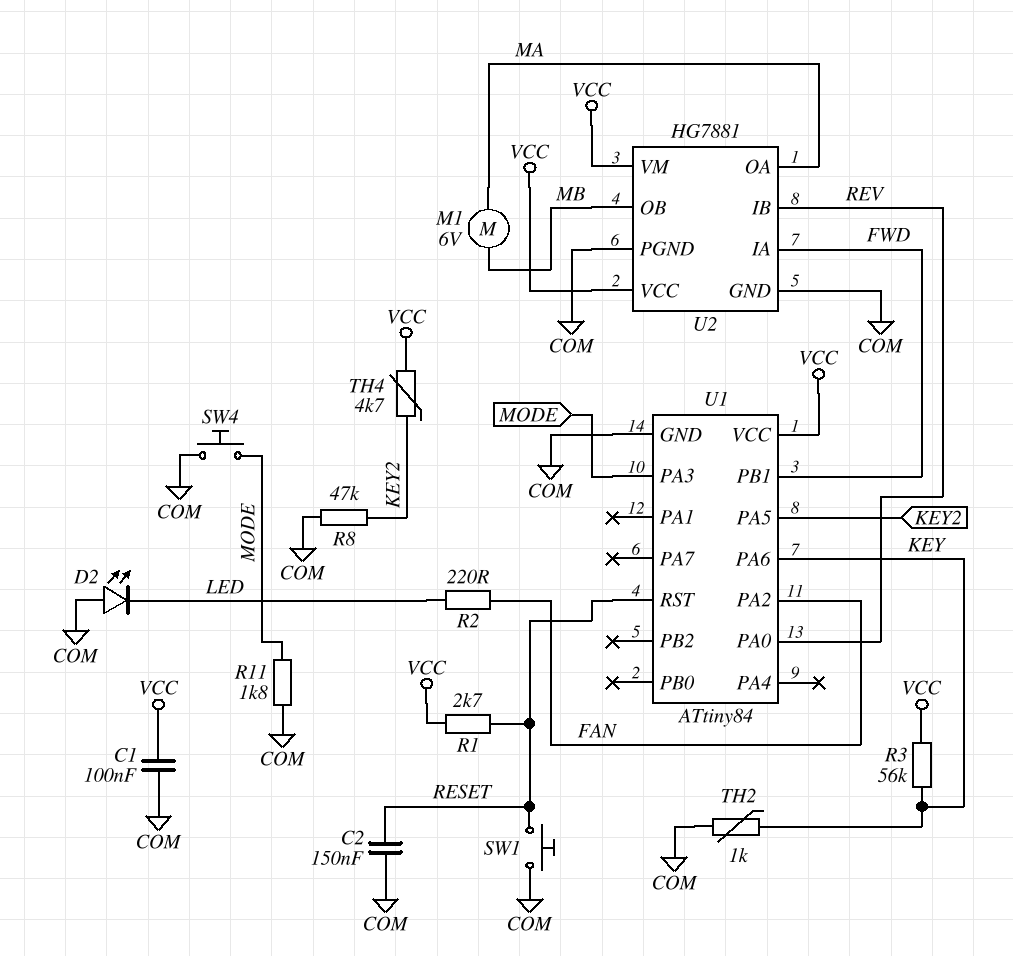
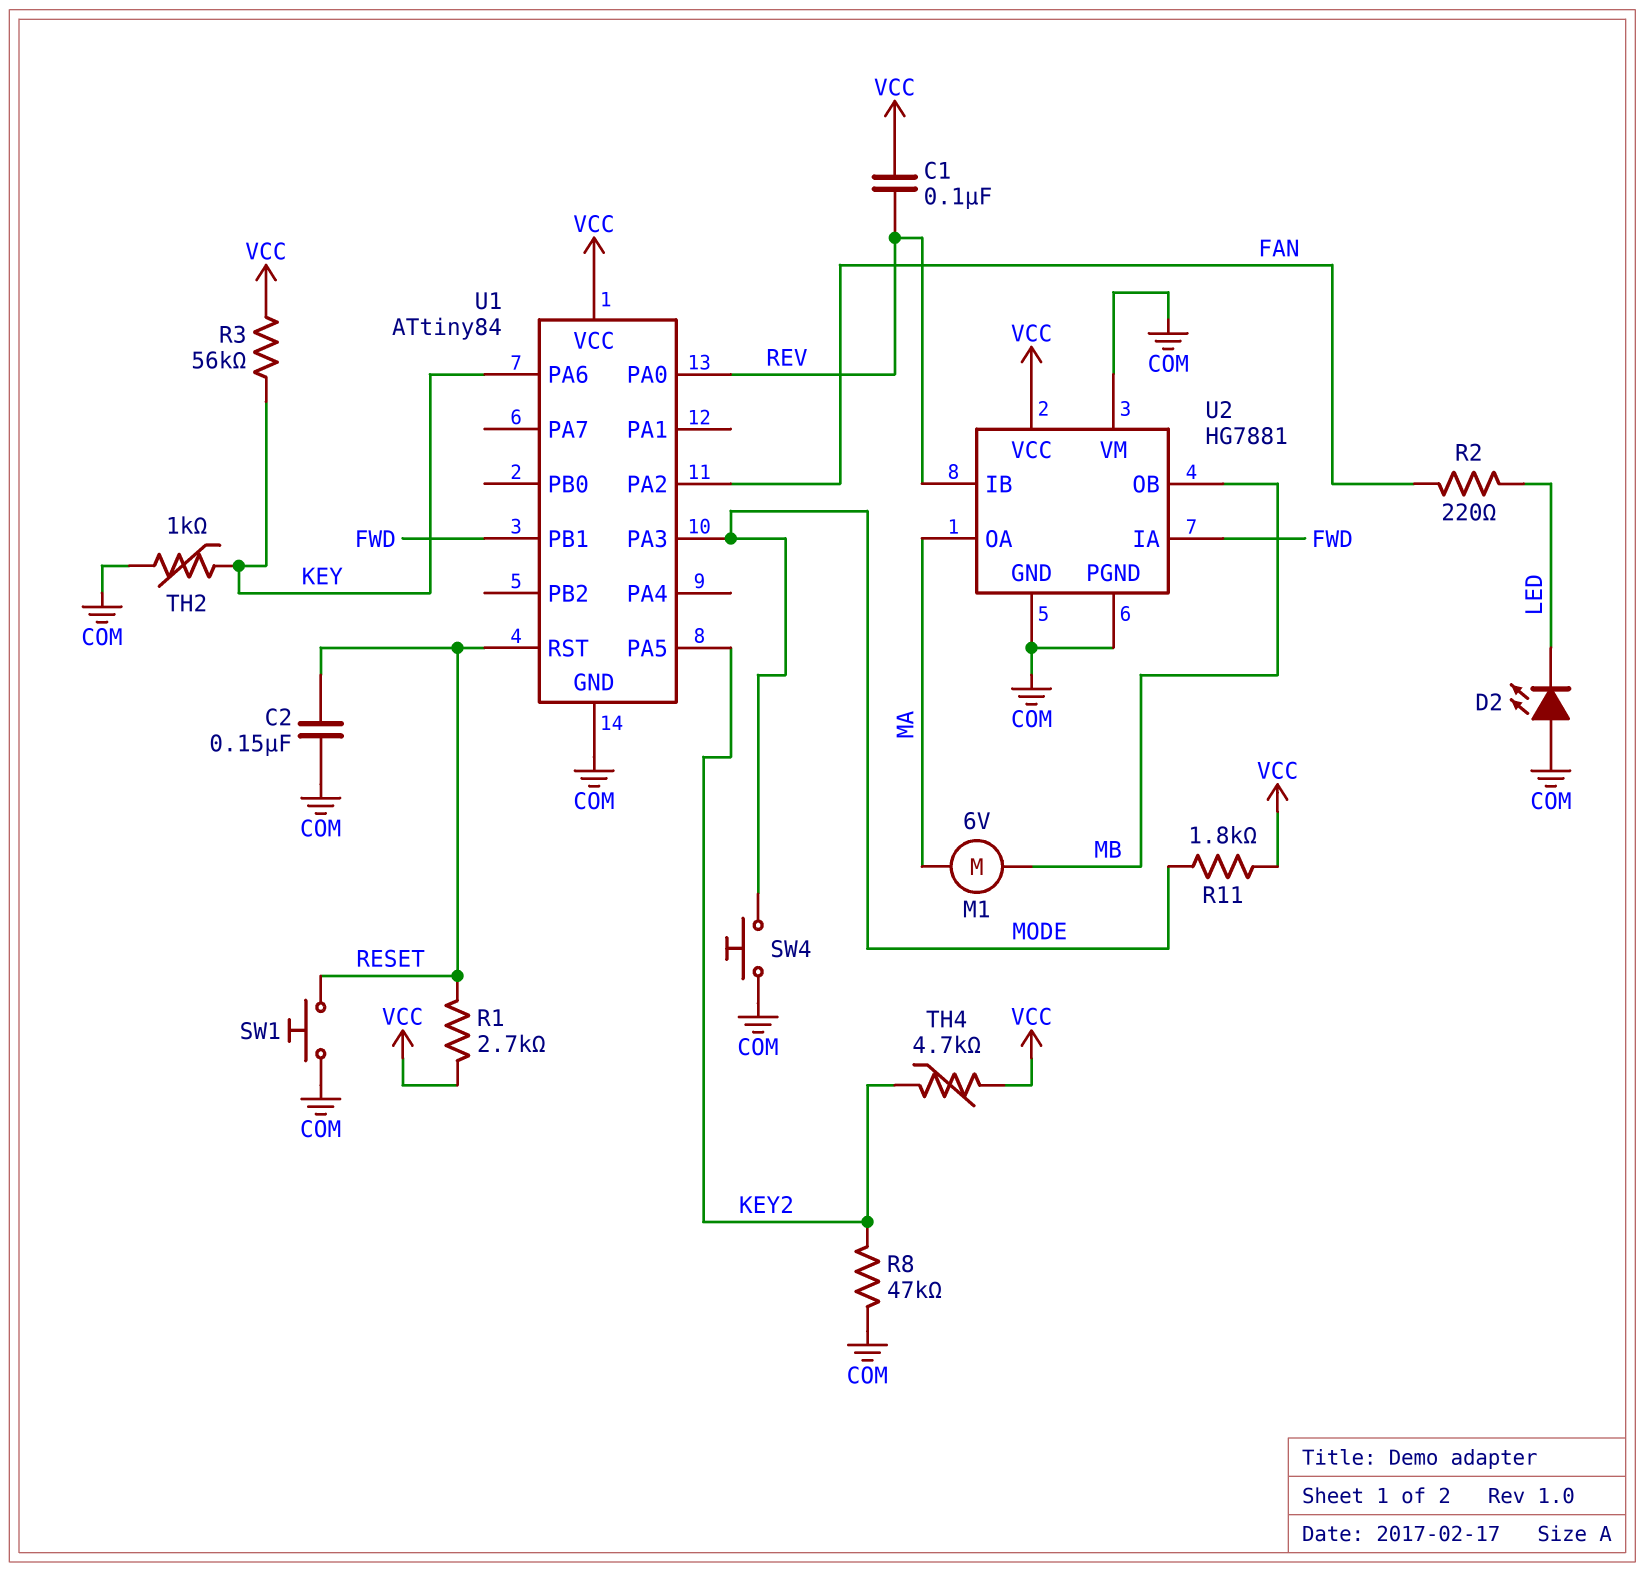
C1: 100nF (COM, VCC) -> 100nF (REV, VCC)
R11: 1.8k (COM, MODE) -> 1.8k (MODE, VCC)
U2 pin VM: VCC -> COM

